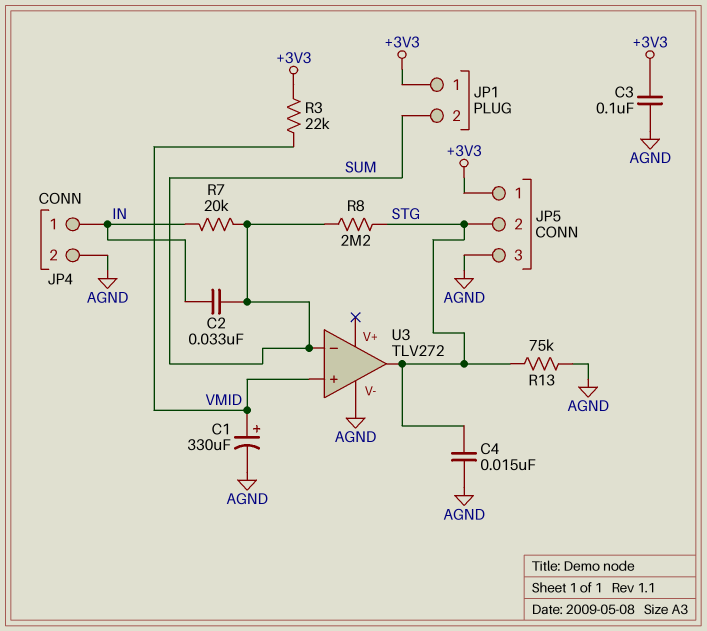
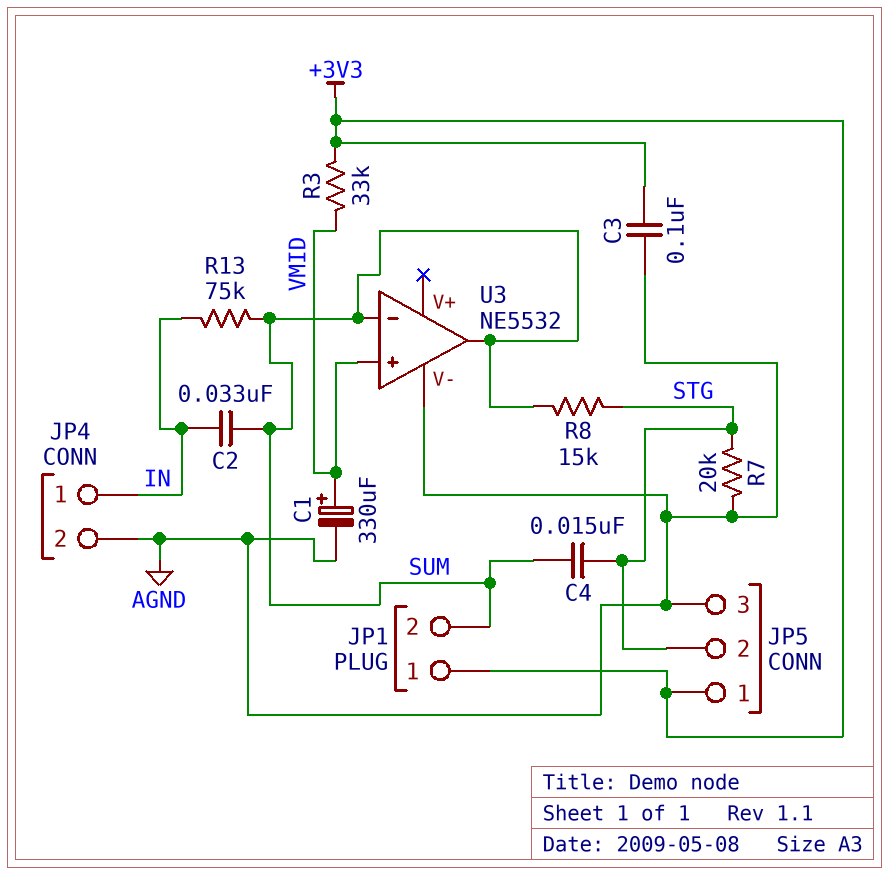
C4: 15nF (AGND, STG) -> 15nF (STG, SUM)
R3: 22k (+3V3, VMID) -> 33k (+3V3, VMID)
R7: 20k (IN, SUM) -> 20k (AGND, STG)
R8: 2.2M (STG, SUM) -> 15k (STG, SUM)
R13: 75k (AGND, STG) -> 75k (IN, SUM)
U3: TLV272 -> NE5532
U3 pin out: STG -> SUM

